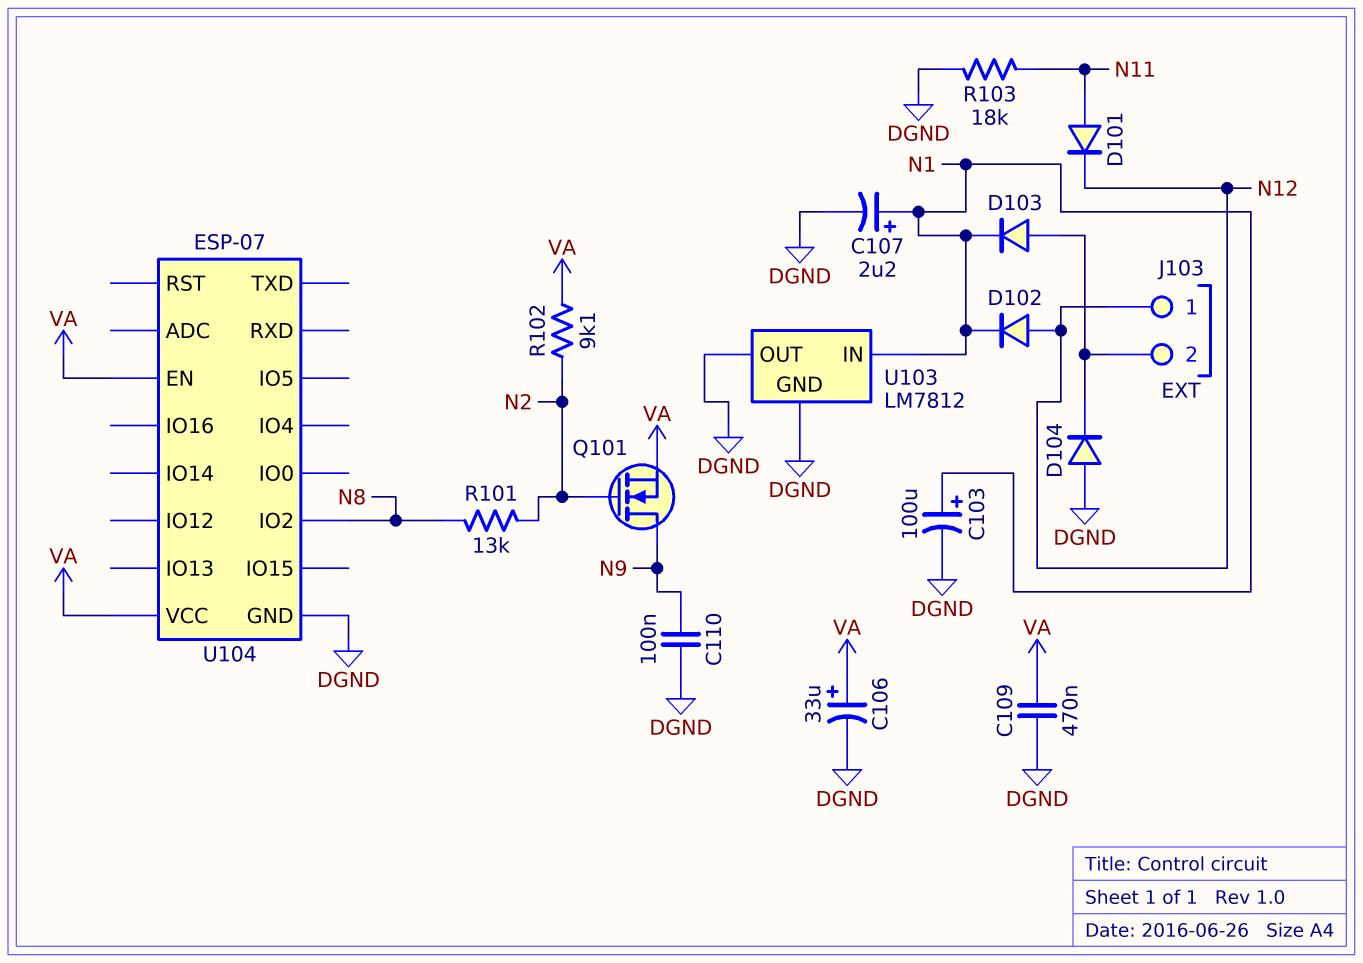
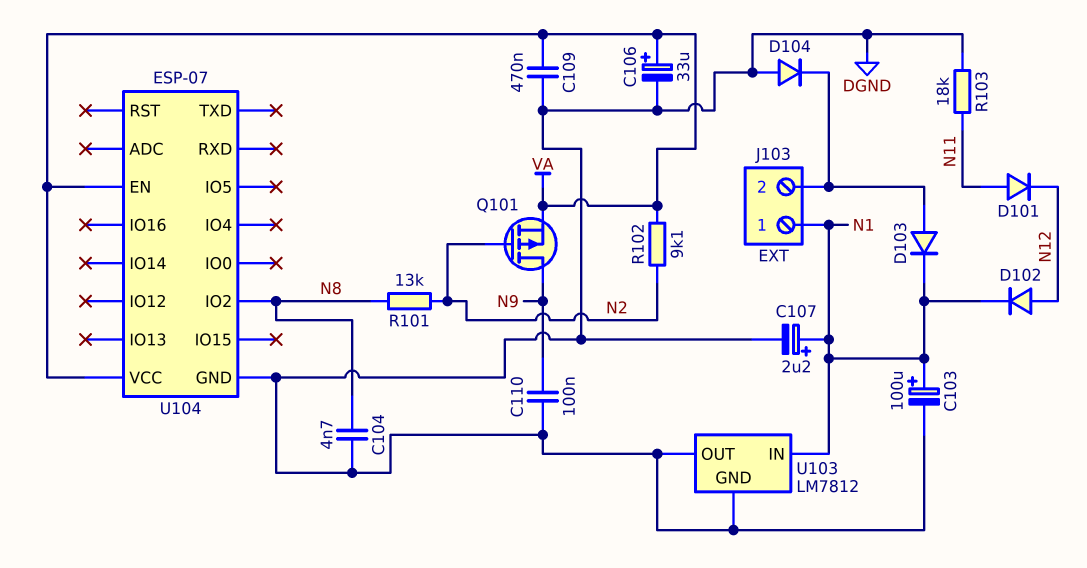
C104: none -> 4.7nF (DGND, N8)
J103 pin 1: N12 -> N1
Q101: NMOS (G N2, D N9, S VA) -> PMOS (G N2, D N9, S VA)

